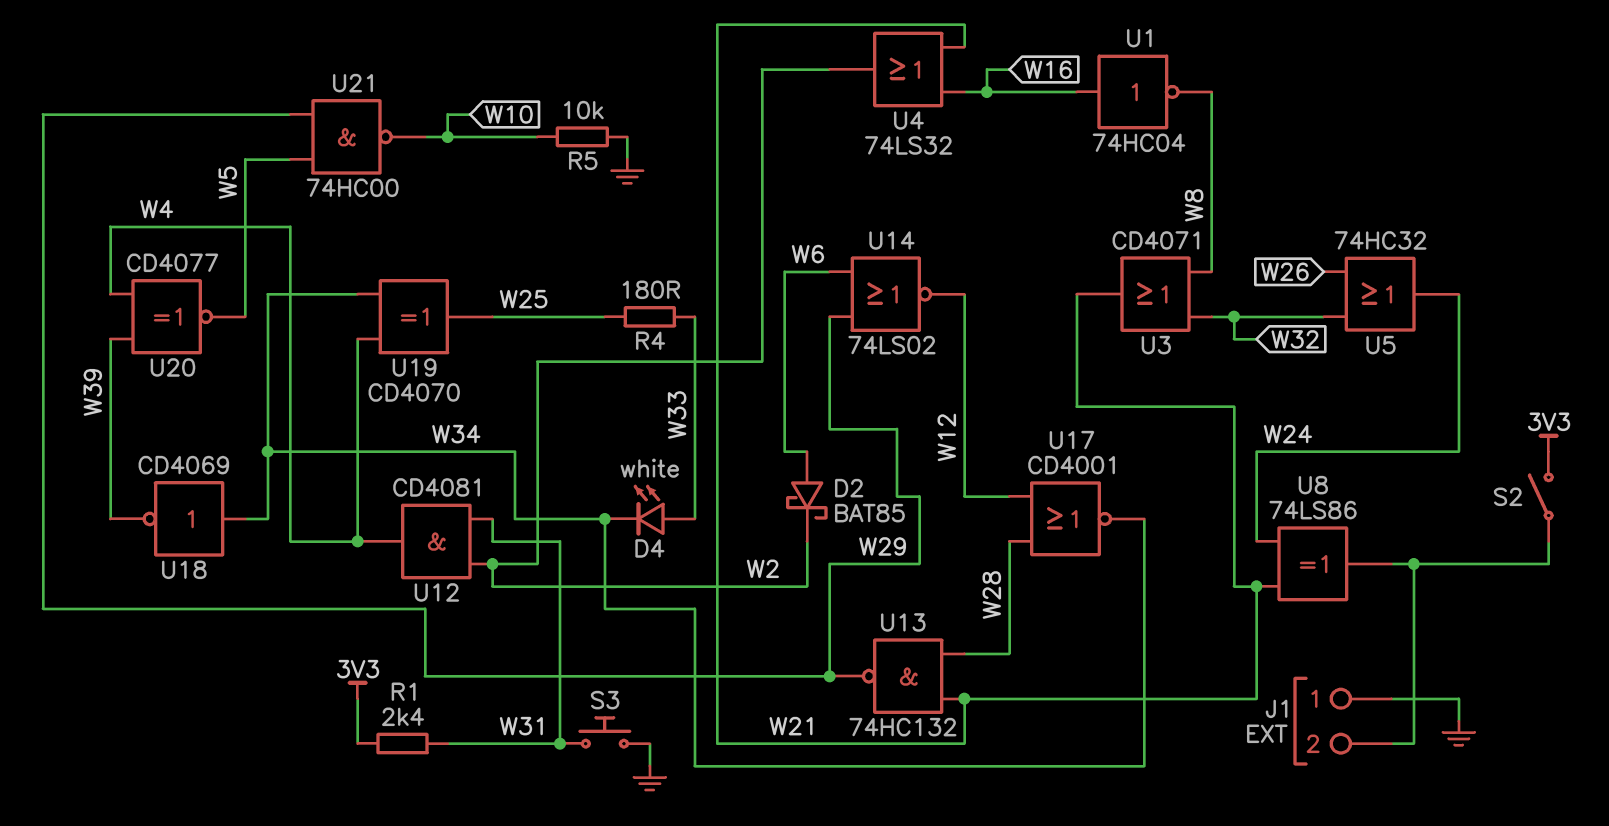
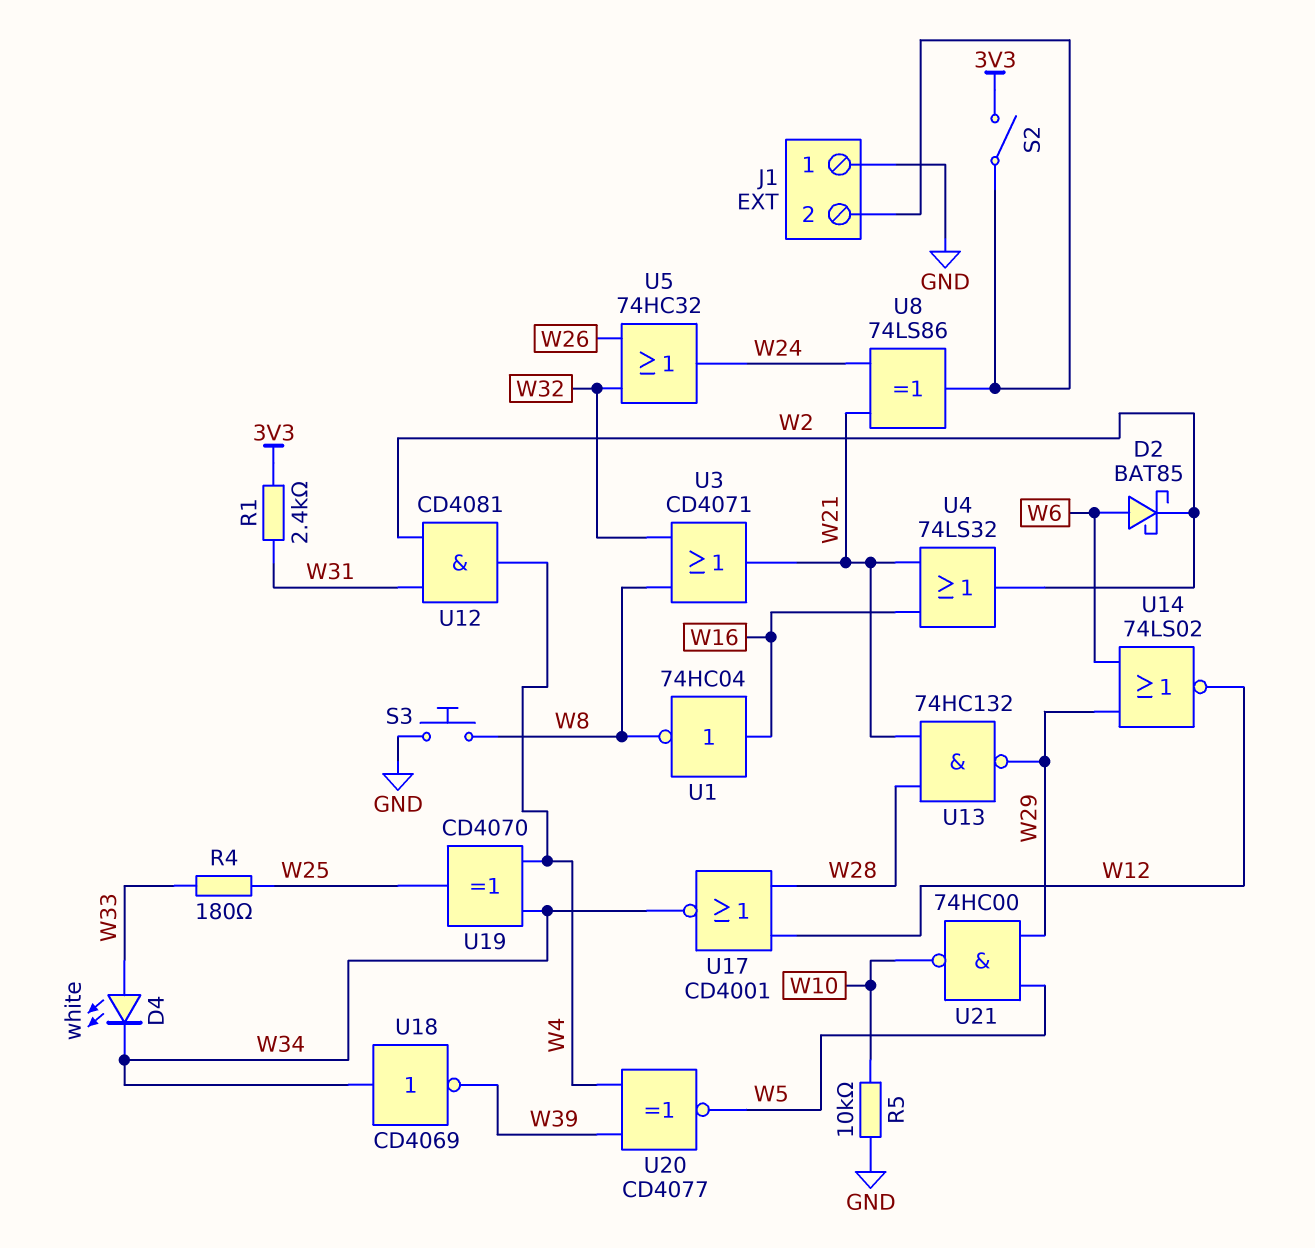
S3: button (GND, W31) -> button (GND, W8)

